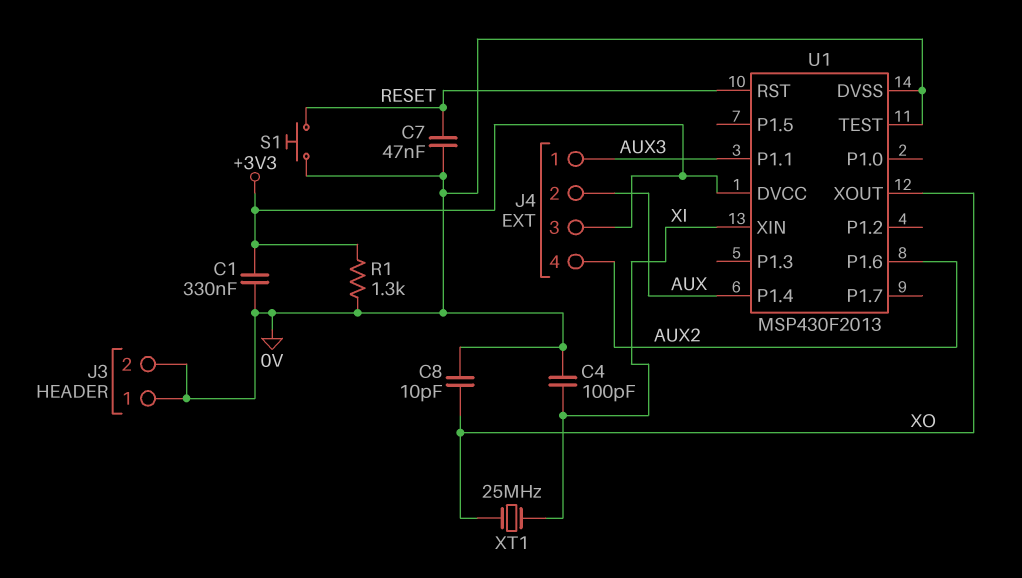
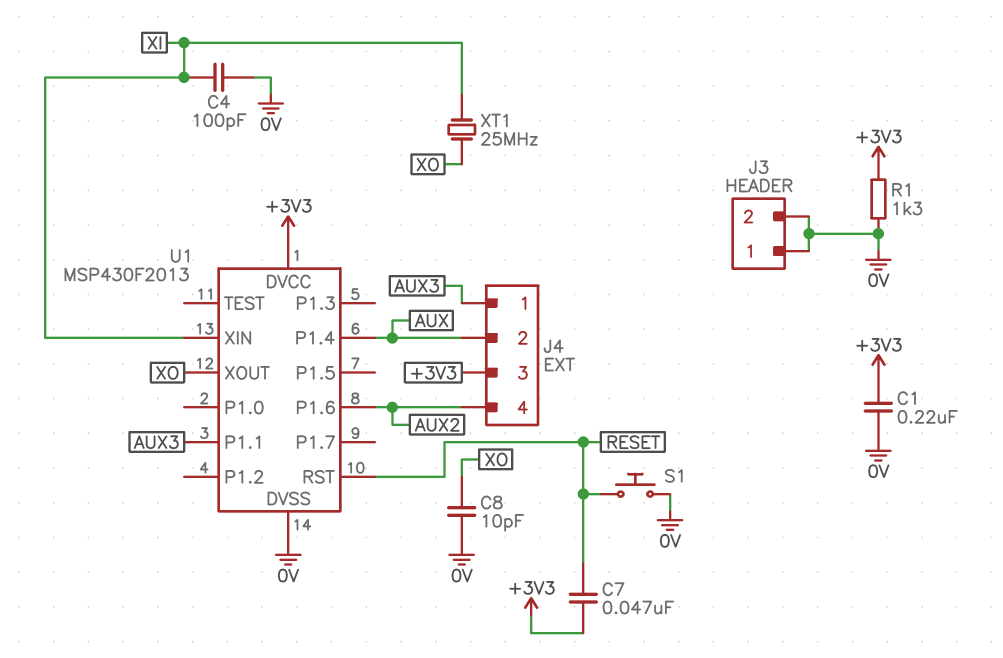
C1: 330nF (+3V3, 0V) -> 220nF (+3V3, 0V)
C7: 47nF (0V, RESET) -> 47nF (+3V3, RESET)
U1 pin TEST: 0V -> none

